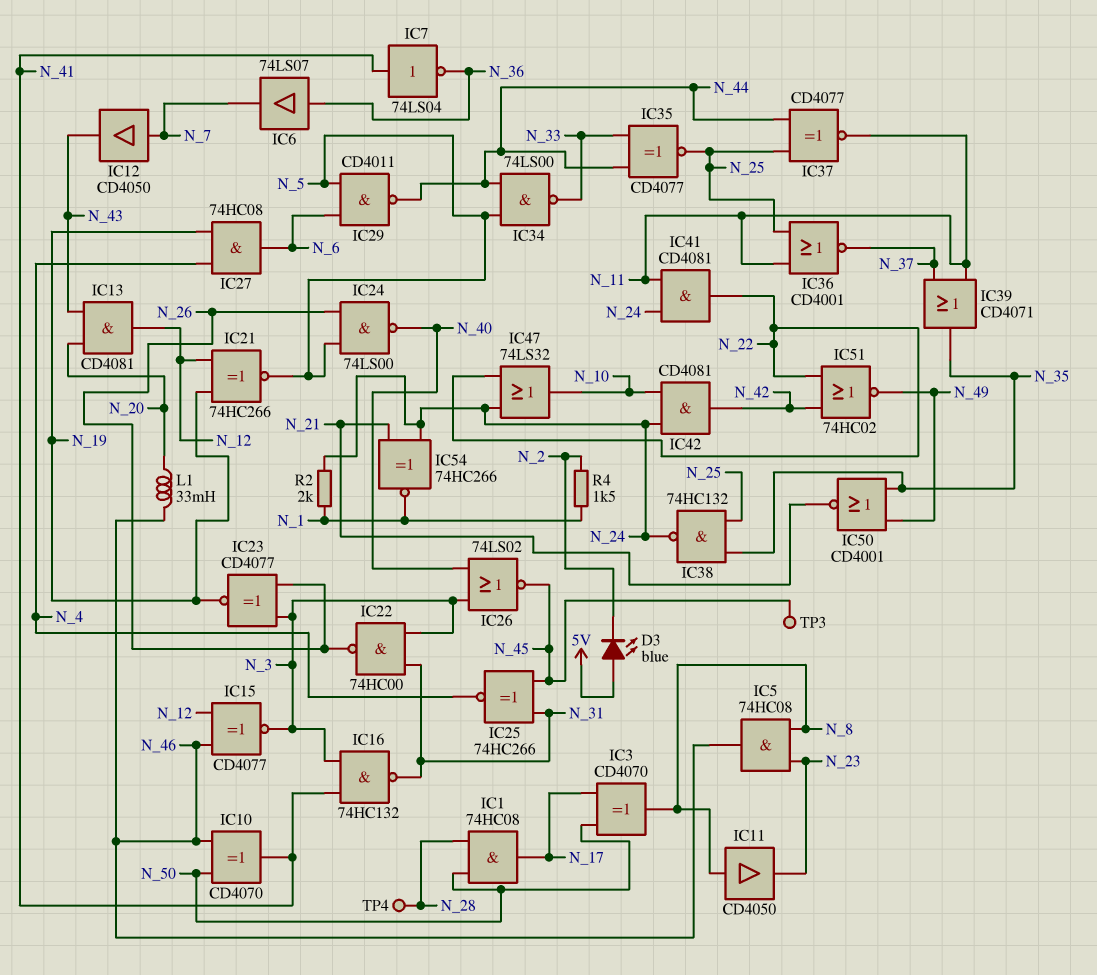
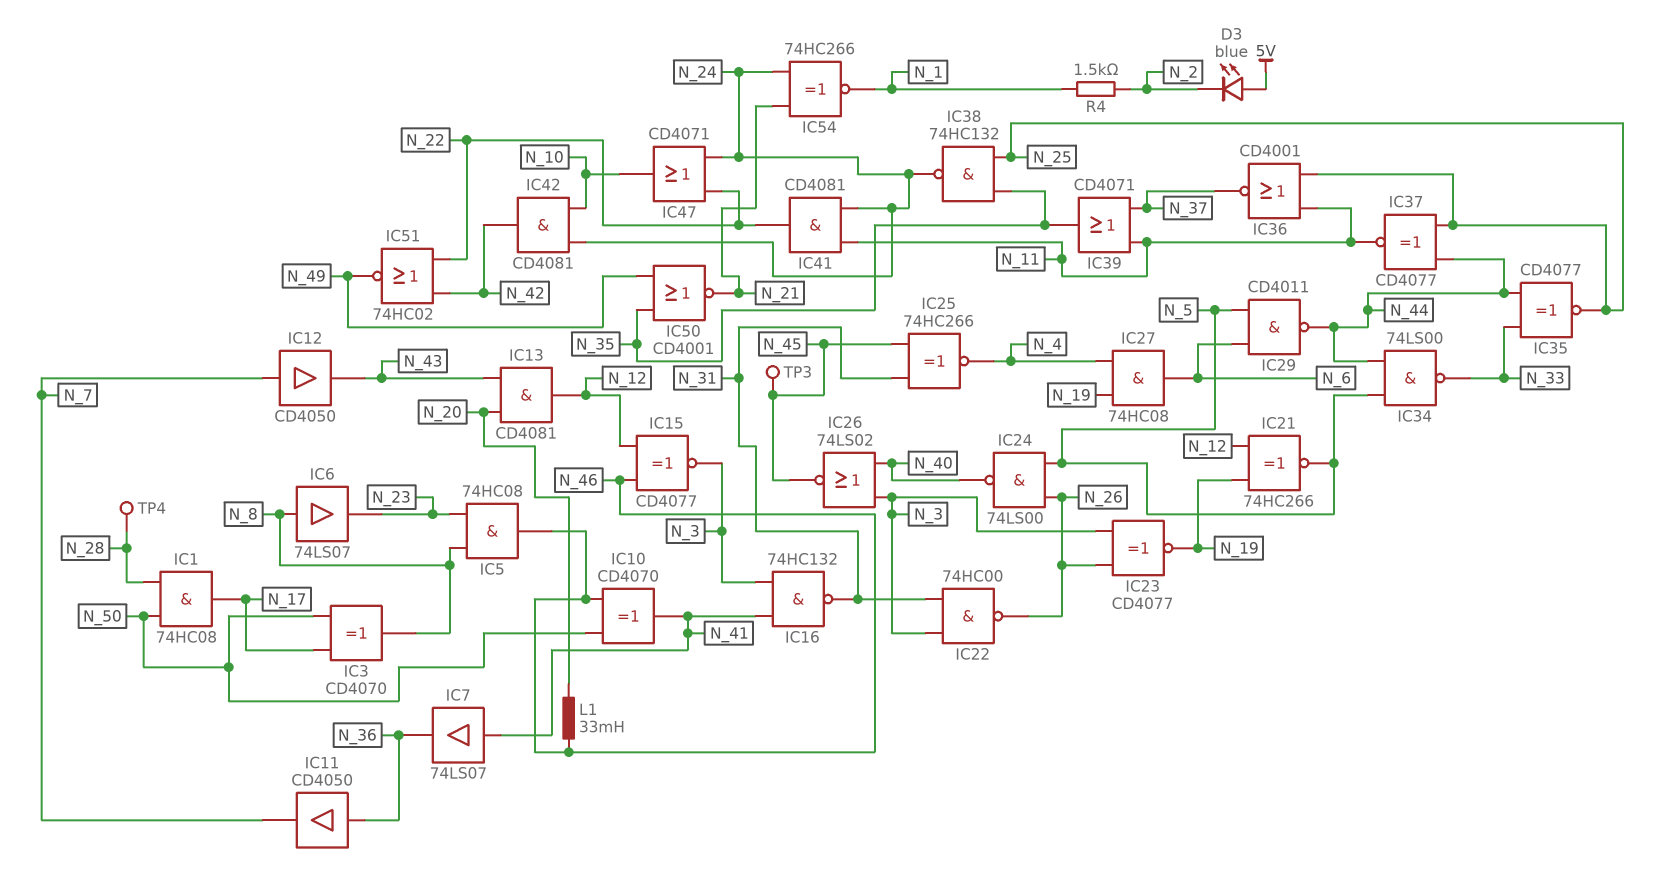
IC6: buffer 74LS07 (in N_36, out N_7) -> buffer 74LS07 (in N_8, out N_23)
IC7: NOT 74LS04 (in N_41, out N_36) -> buffer 74LS07 (in N_41, out N_36)
IC11: buffer CD4050 (in N_8, out N_23) -> buffer CD4050 (in N_36, out N_7)
IC47: OR 74LS32 (in N_22, in N_24, out N_10) -> OR CD4071 (in N_22, in N_24, out N_10)
R2: 2k (N_1, N_24) -> none

